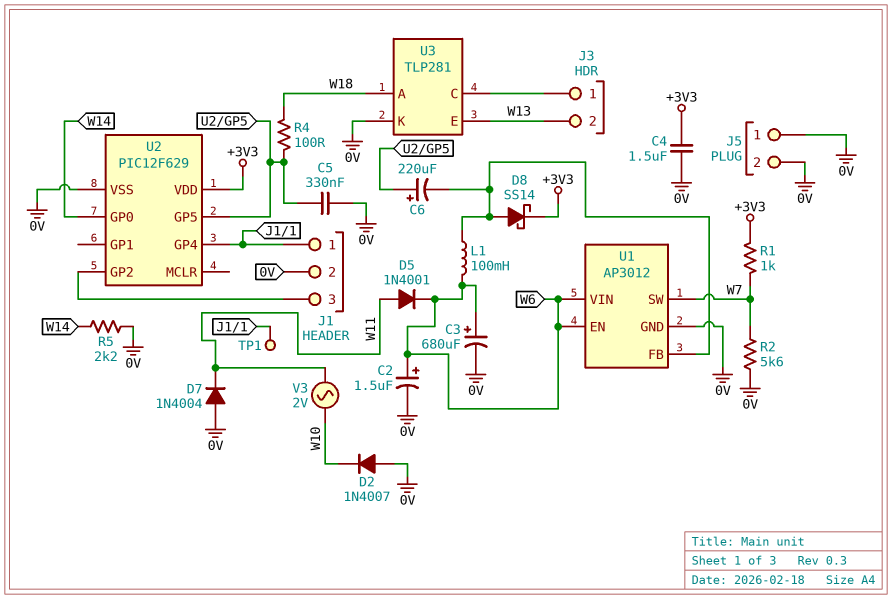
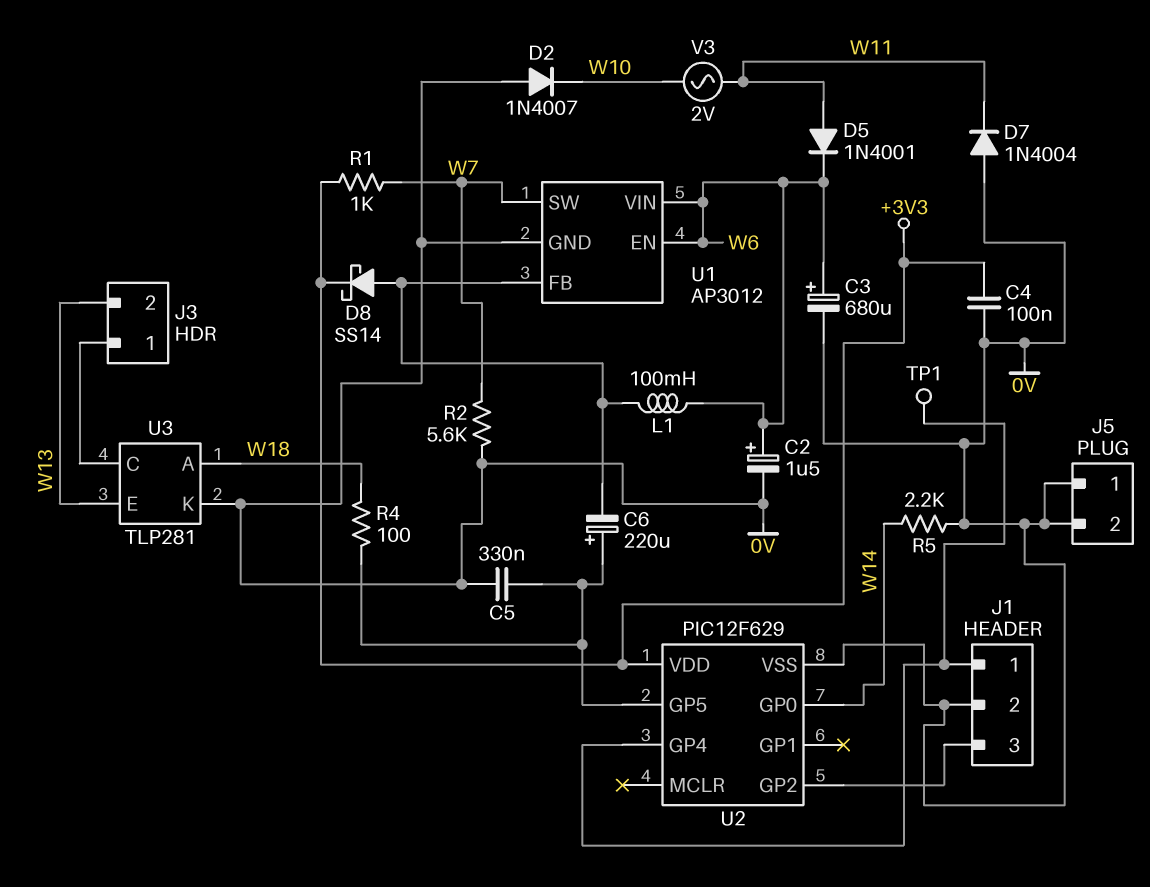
C4: 1.5uF (+3V3, 0V) -> 100nF (+3V3, 0V)

